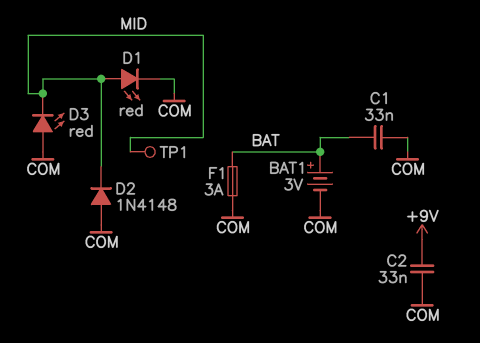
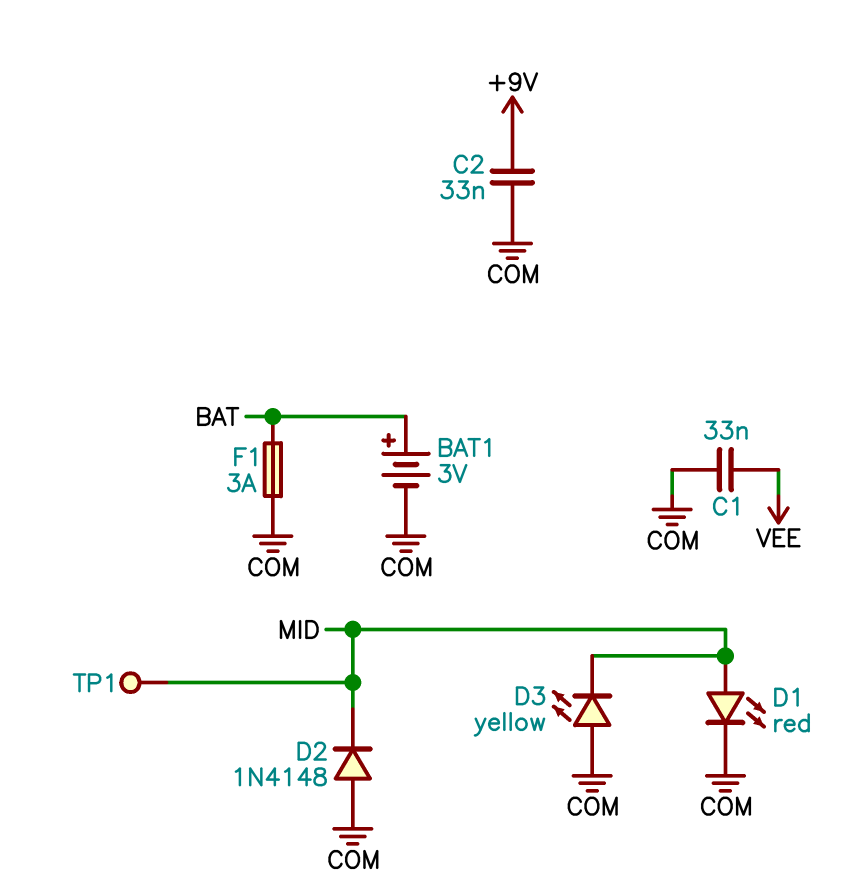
C1: 33nF (BAT, COM) -> 33nF (COM, VEE)
D3: LED red (A COM, K MID) -> LED yellow (A COM, K MID)

